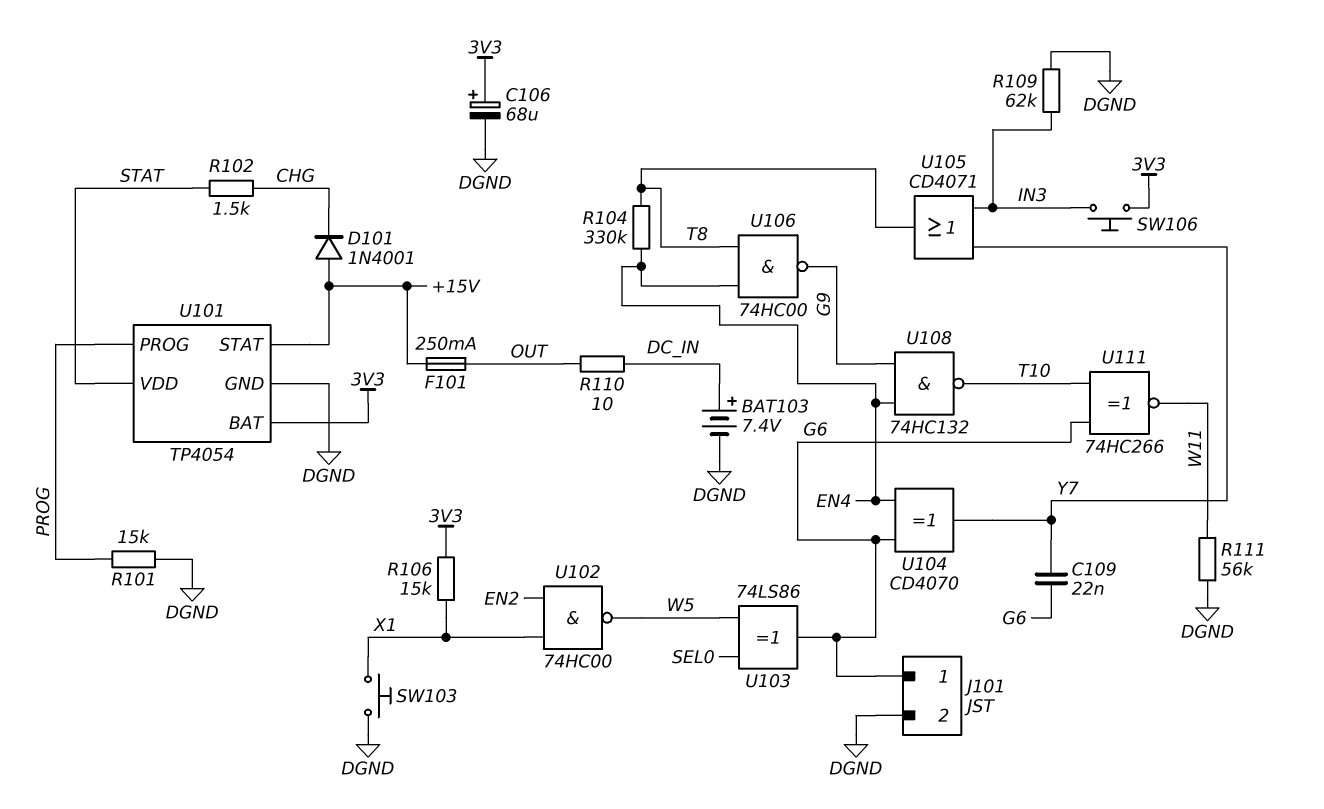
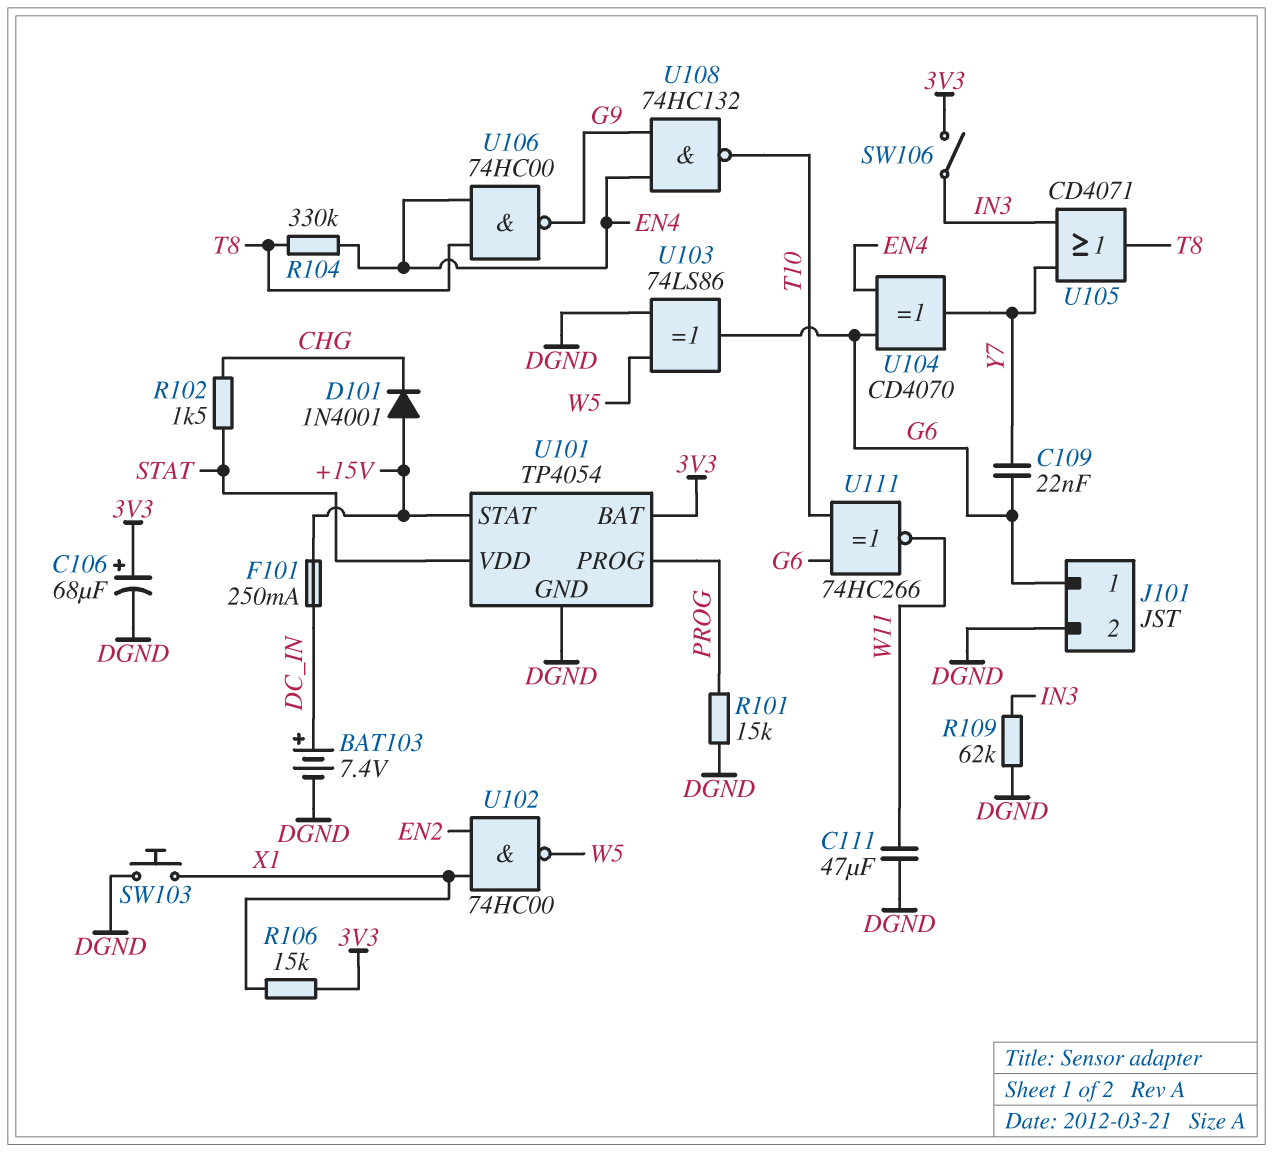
C111: none -> 47uF (DGND, W11)
F101: 250mA (+15V, OUT) -> 250mA (+15V, DC_IN)
R110: 10 (DC_IN, OUT) -> none
R111: 56k (DGND, W11) -> none
SW106: button (3V3, IN3) -> switch (3V3, IN3)
U103: XOR 74LS86 (in SEL0, in W5, out G6) -> XOR 74LS86 (in DGND, in W5, out G6)

